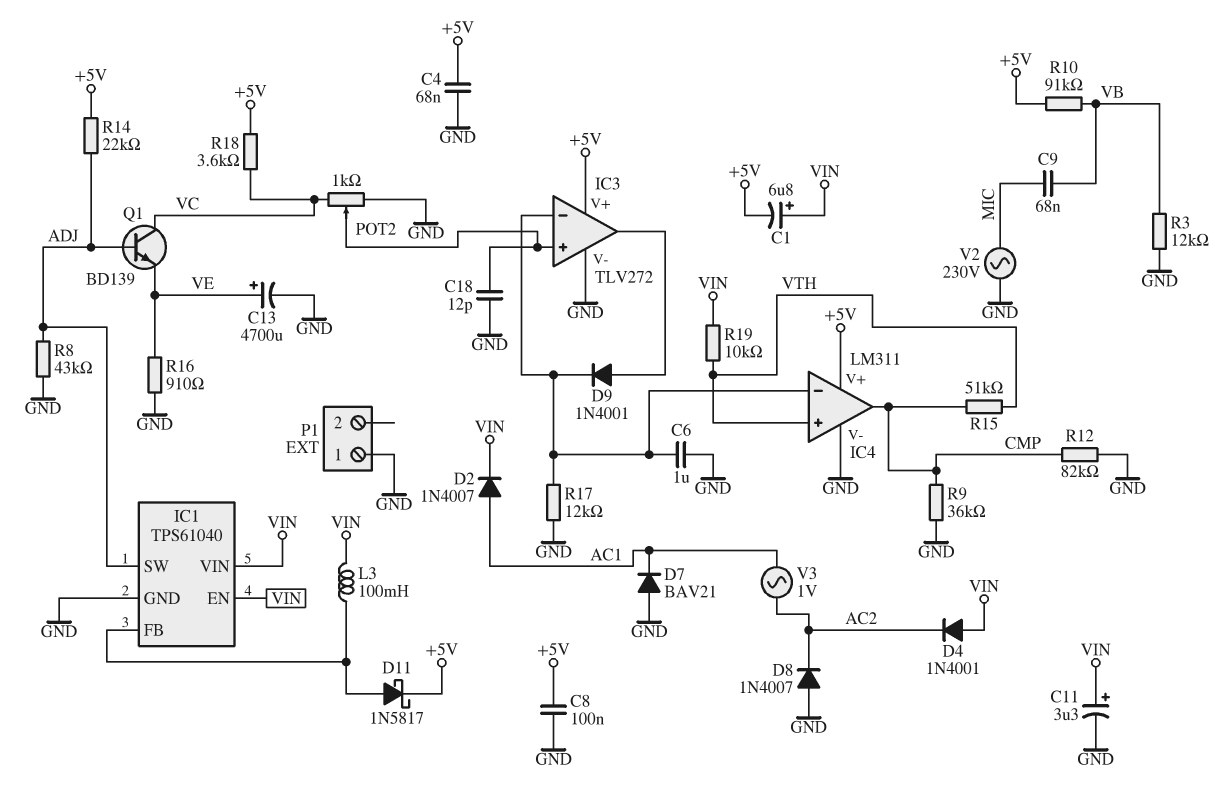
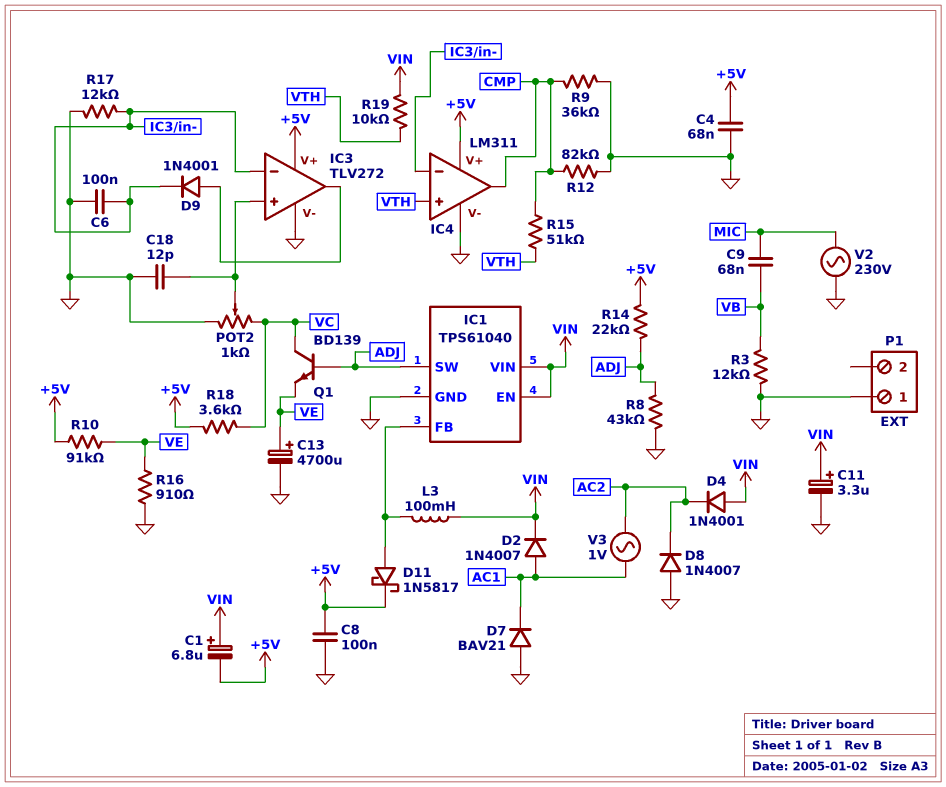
C6: 1uF (GND, IC3/in-) -> 100nF (GND, IC3/in-)
R10: 91k (+5V, VB) -> 91k (+5V, VE)

